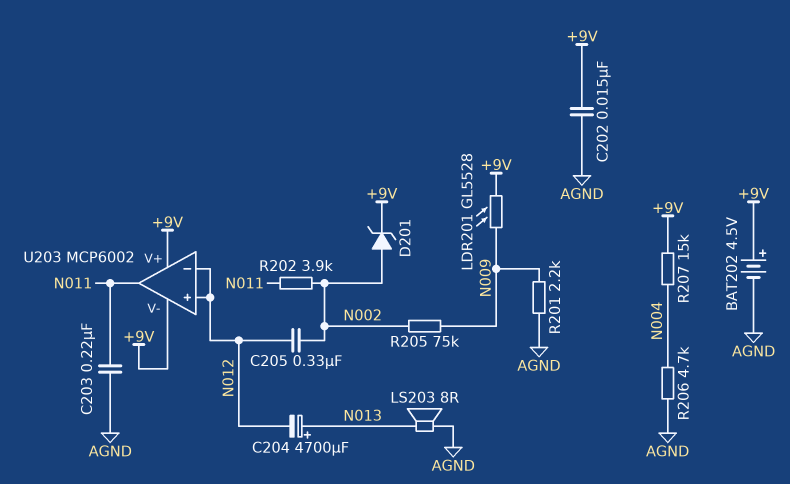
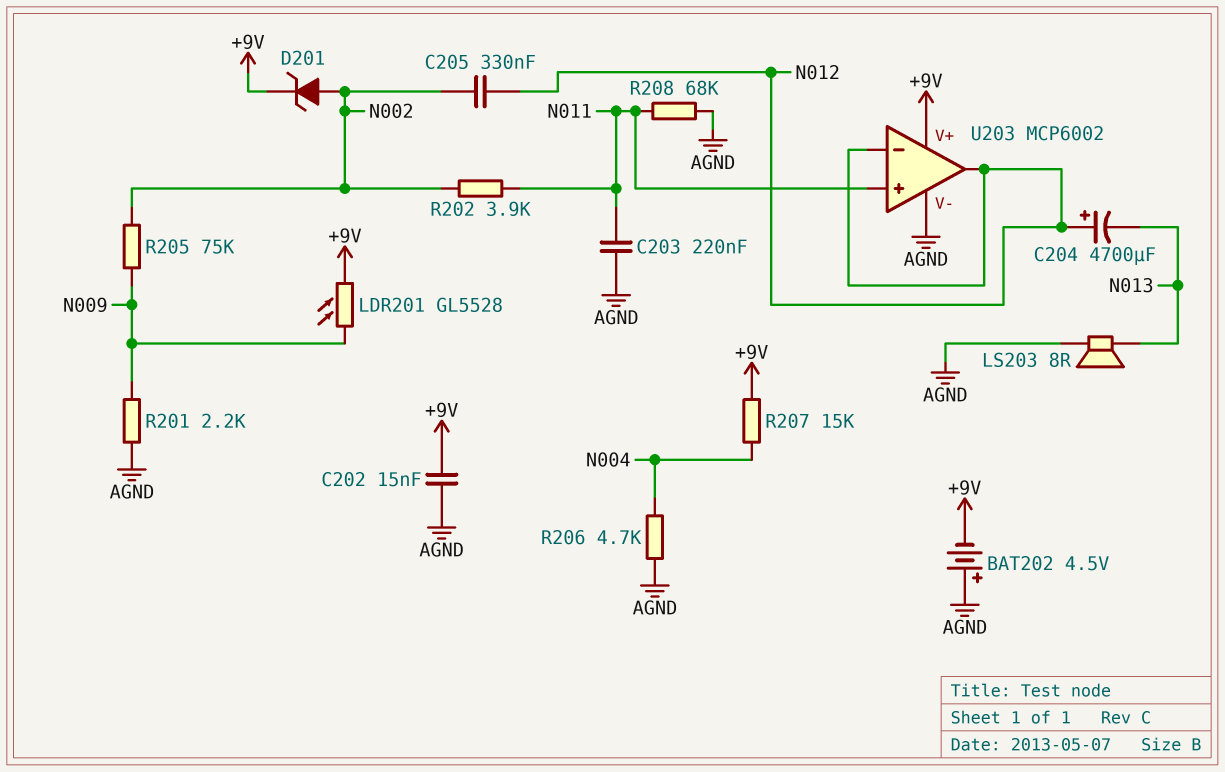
BAT202: 4.5V (plus +9V, minus AGND) -> 4.5V (plus AGND, minus +9V)
C204: 4700uF (plus N013, minus N012) -> 4700uF (plus N012, minus N013)
R208: none -> 68k (AGND, N011)
U203 pin V-: +9V -> AGND
U203 pin in+: N012 -> N011
U203 pin out: N011 -> N012

